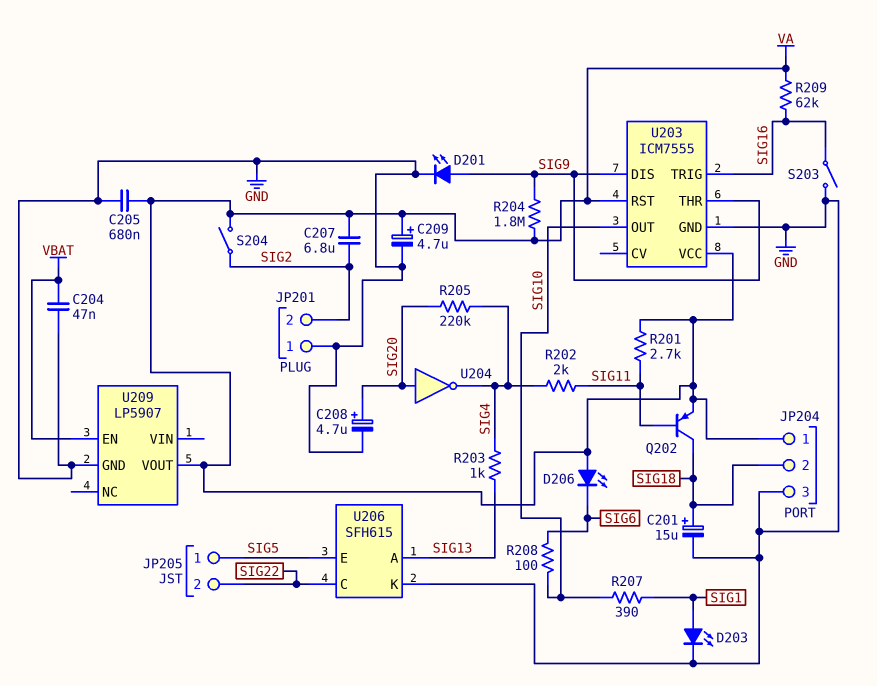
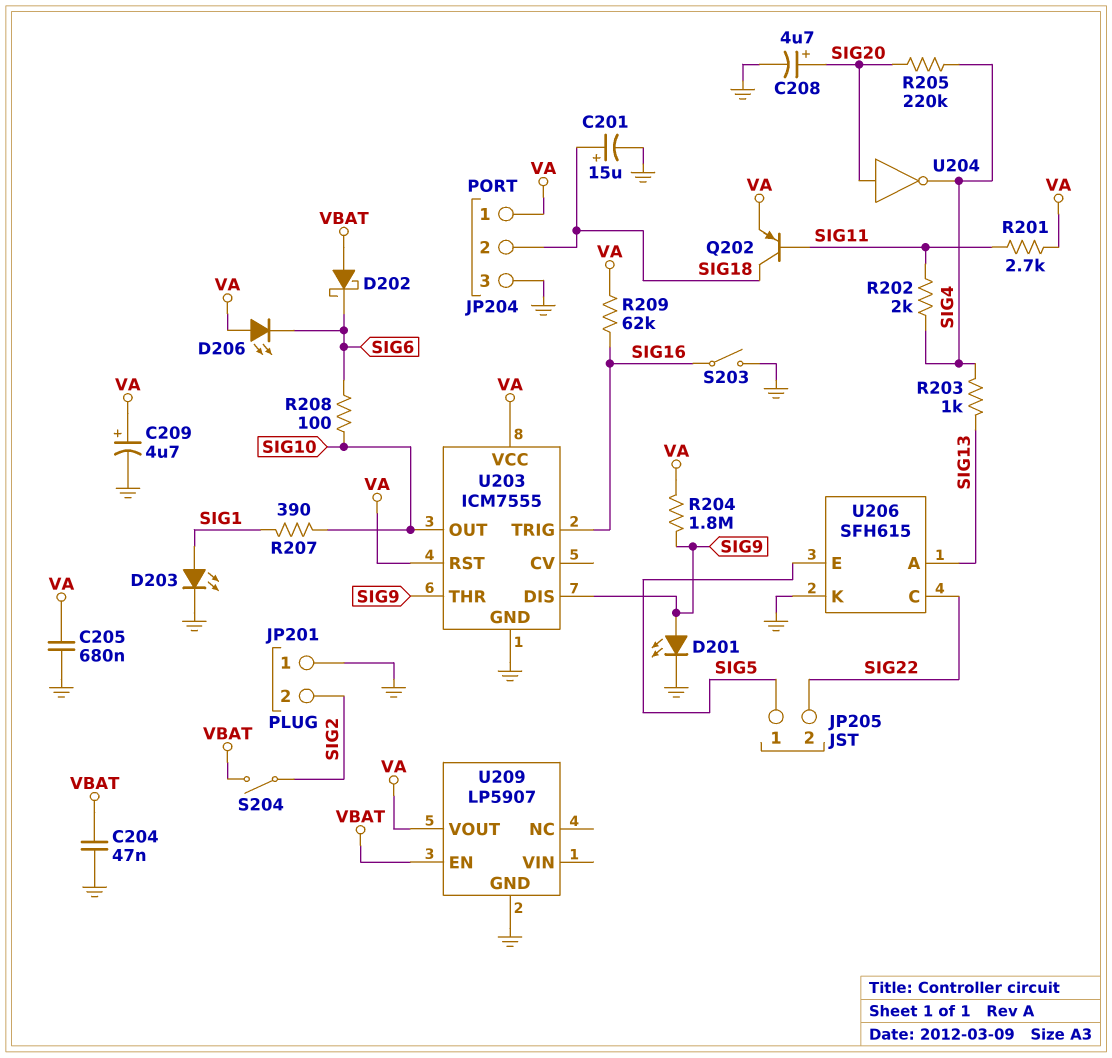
C207: 6.8uF (SIG2, VA) -> none
D202: none -> schottky (A VBAT, K SIG6)
S204: switch (SIG2, VA) -> switch (SIG2, VBAT)

